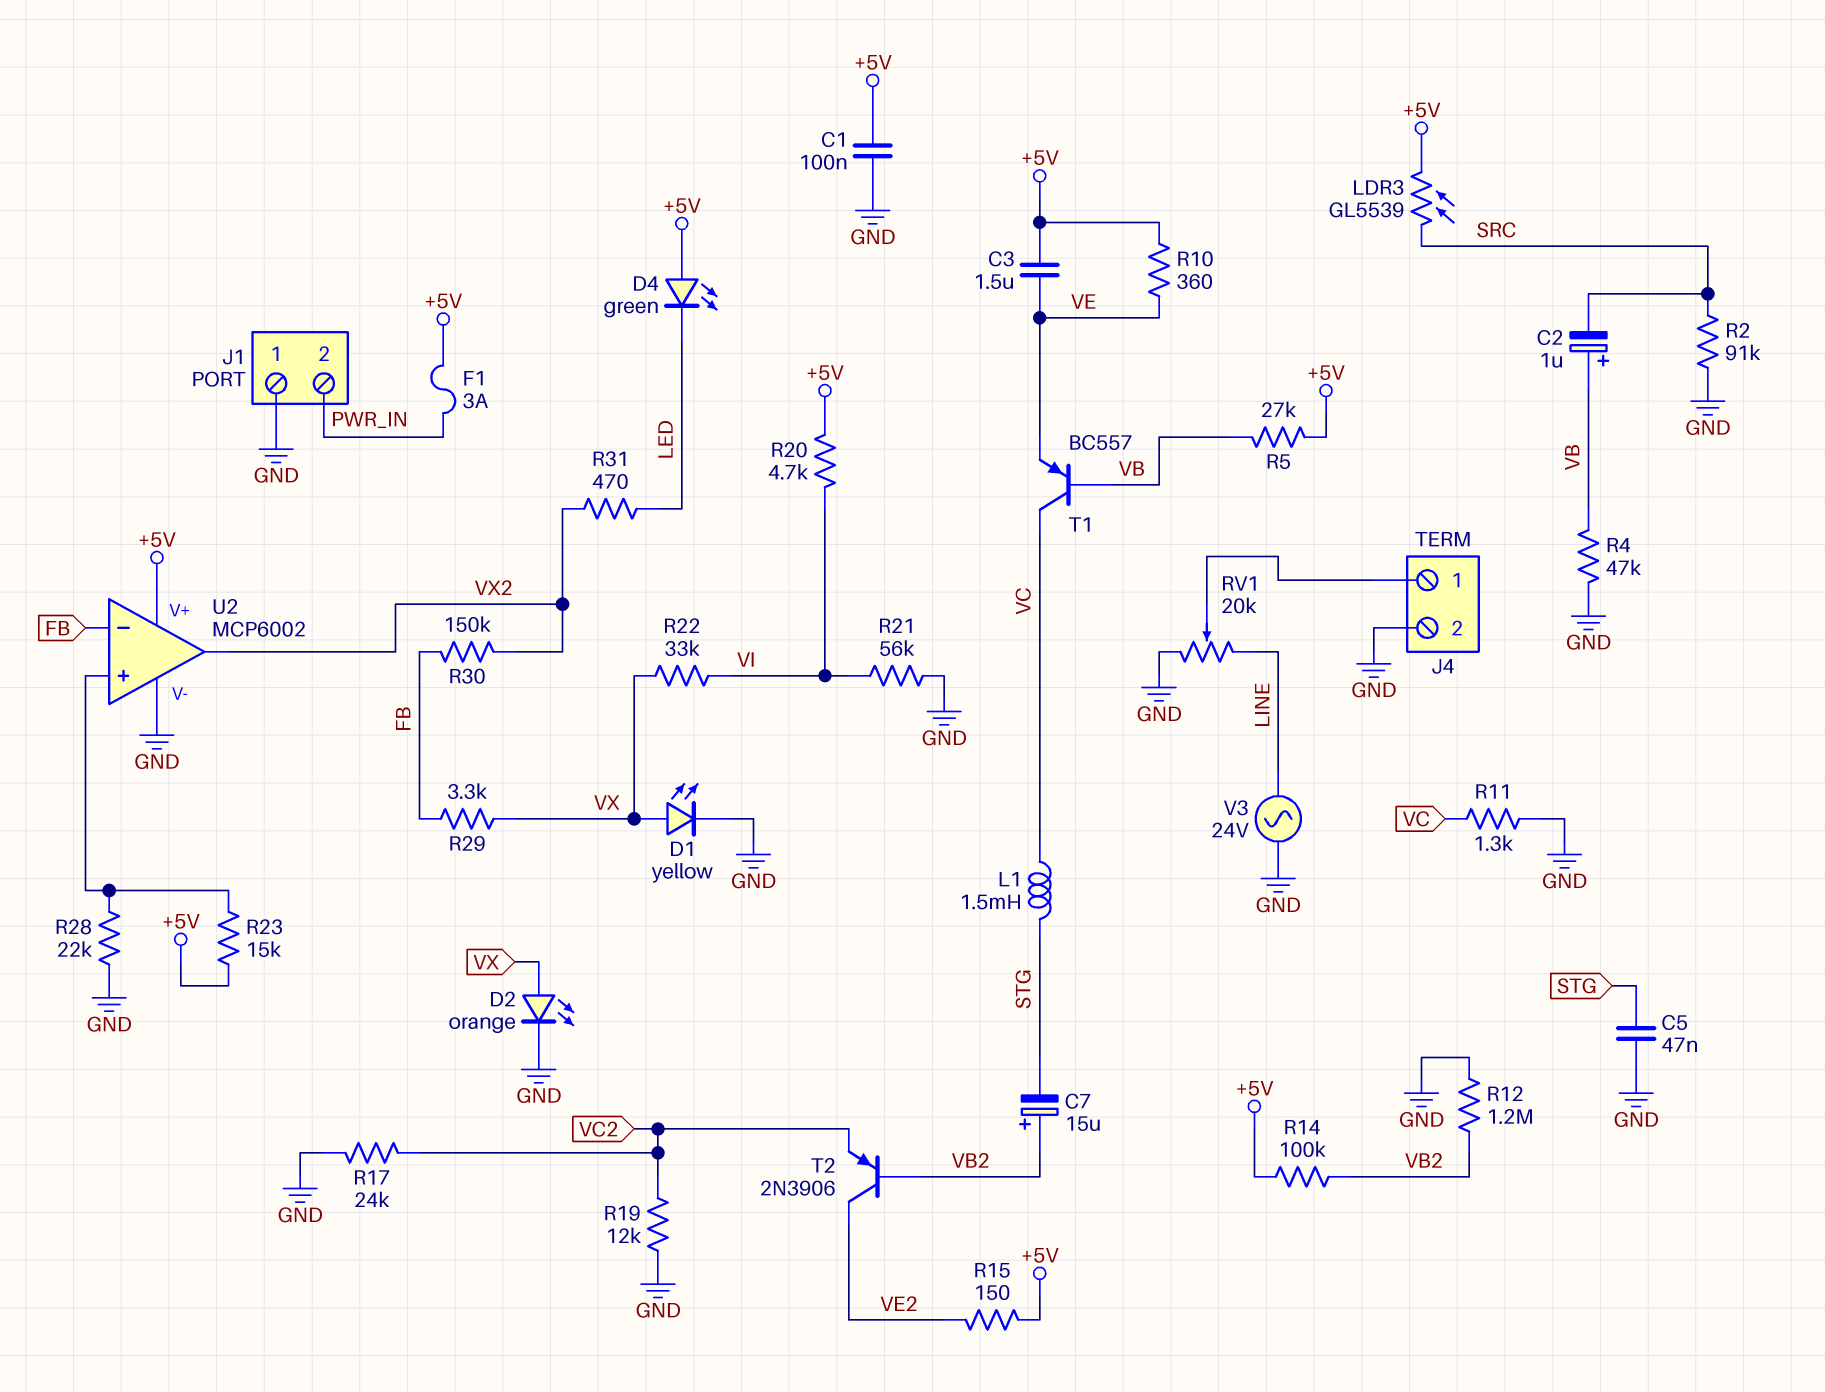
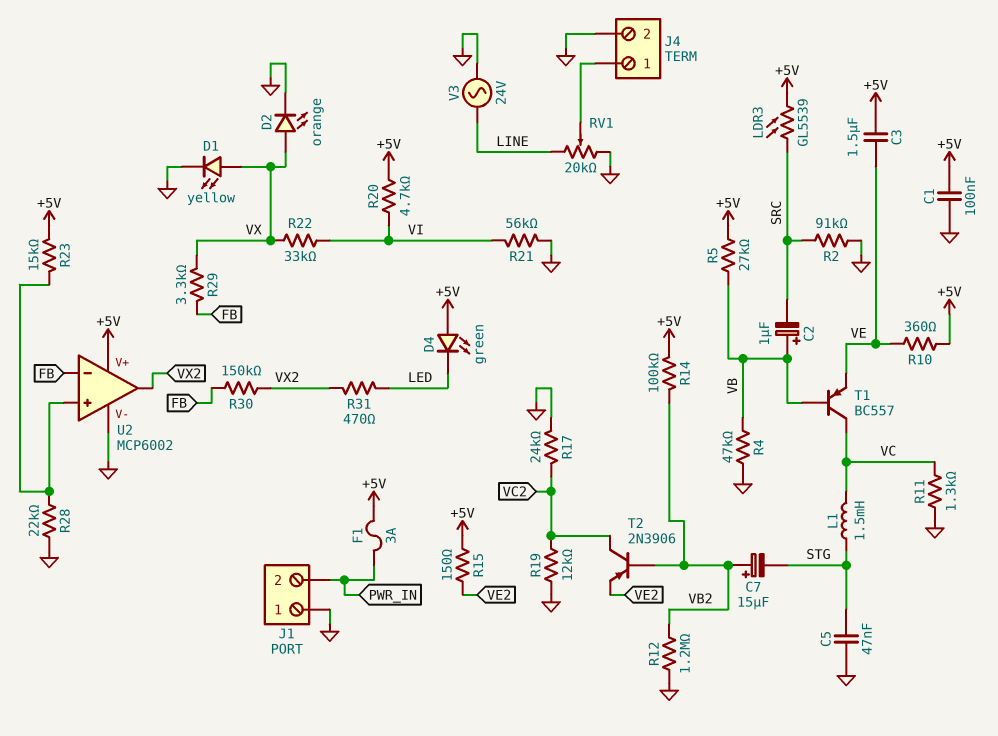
T2: PNP 2N3906 (B VB2, C VE2, E VC2) -> PNP 2N3906 (B VB2, C VC2, E VE2)

